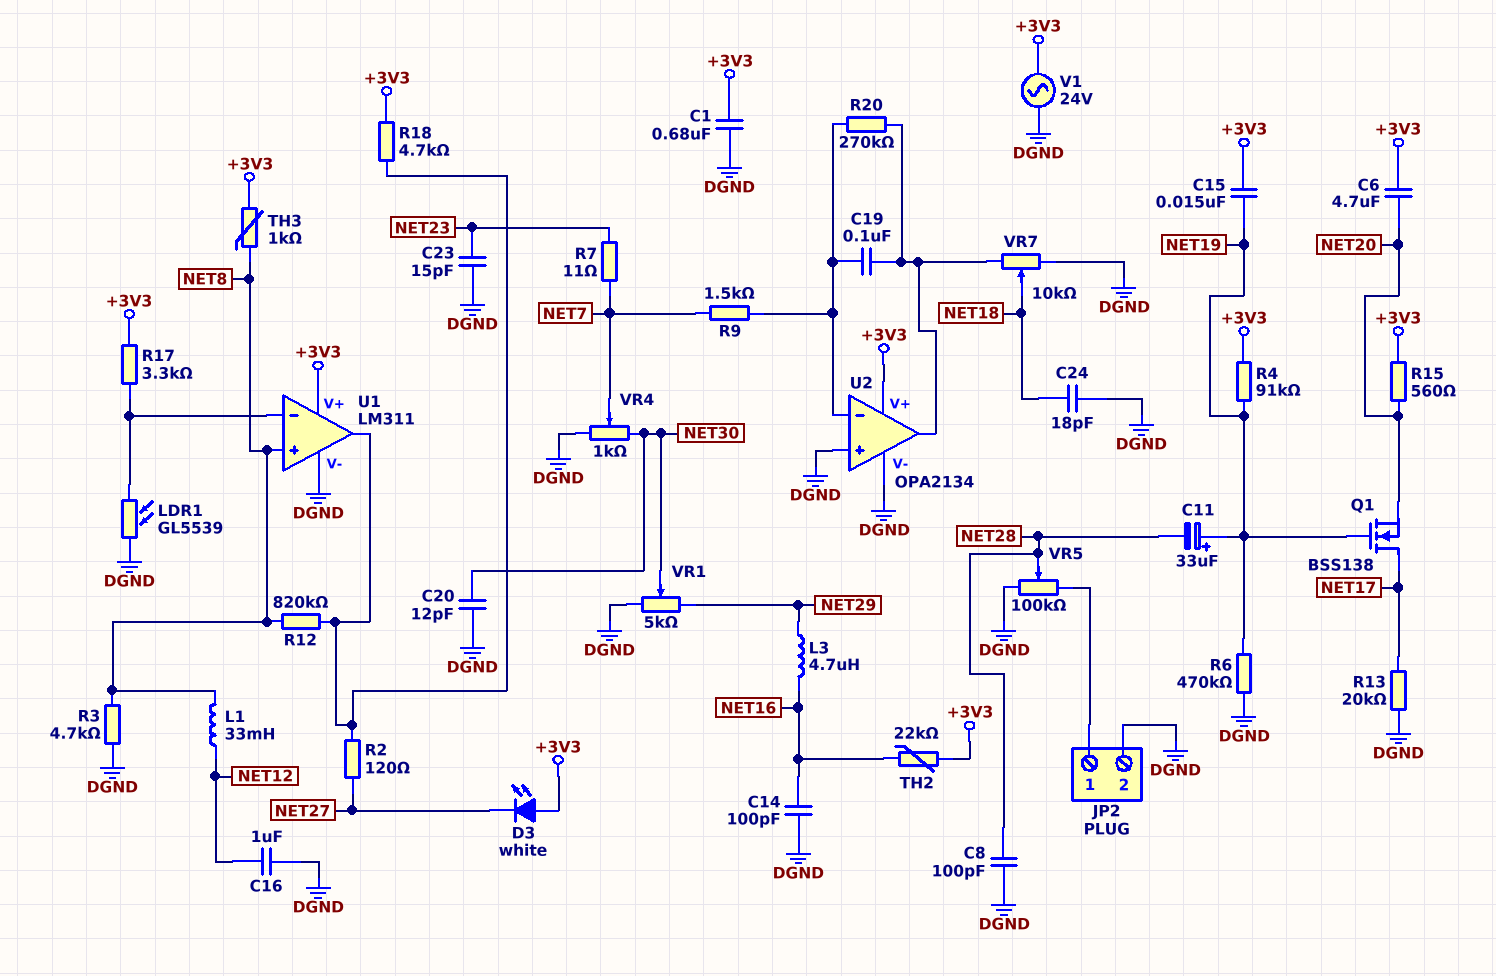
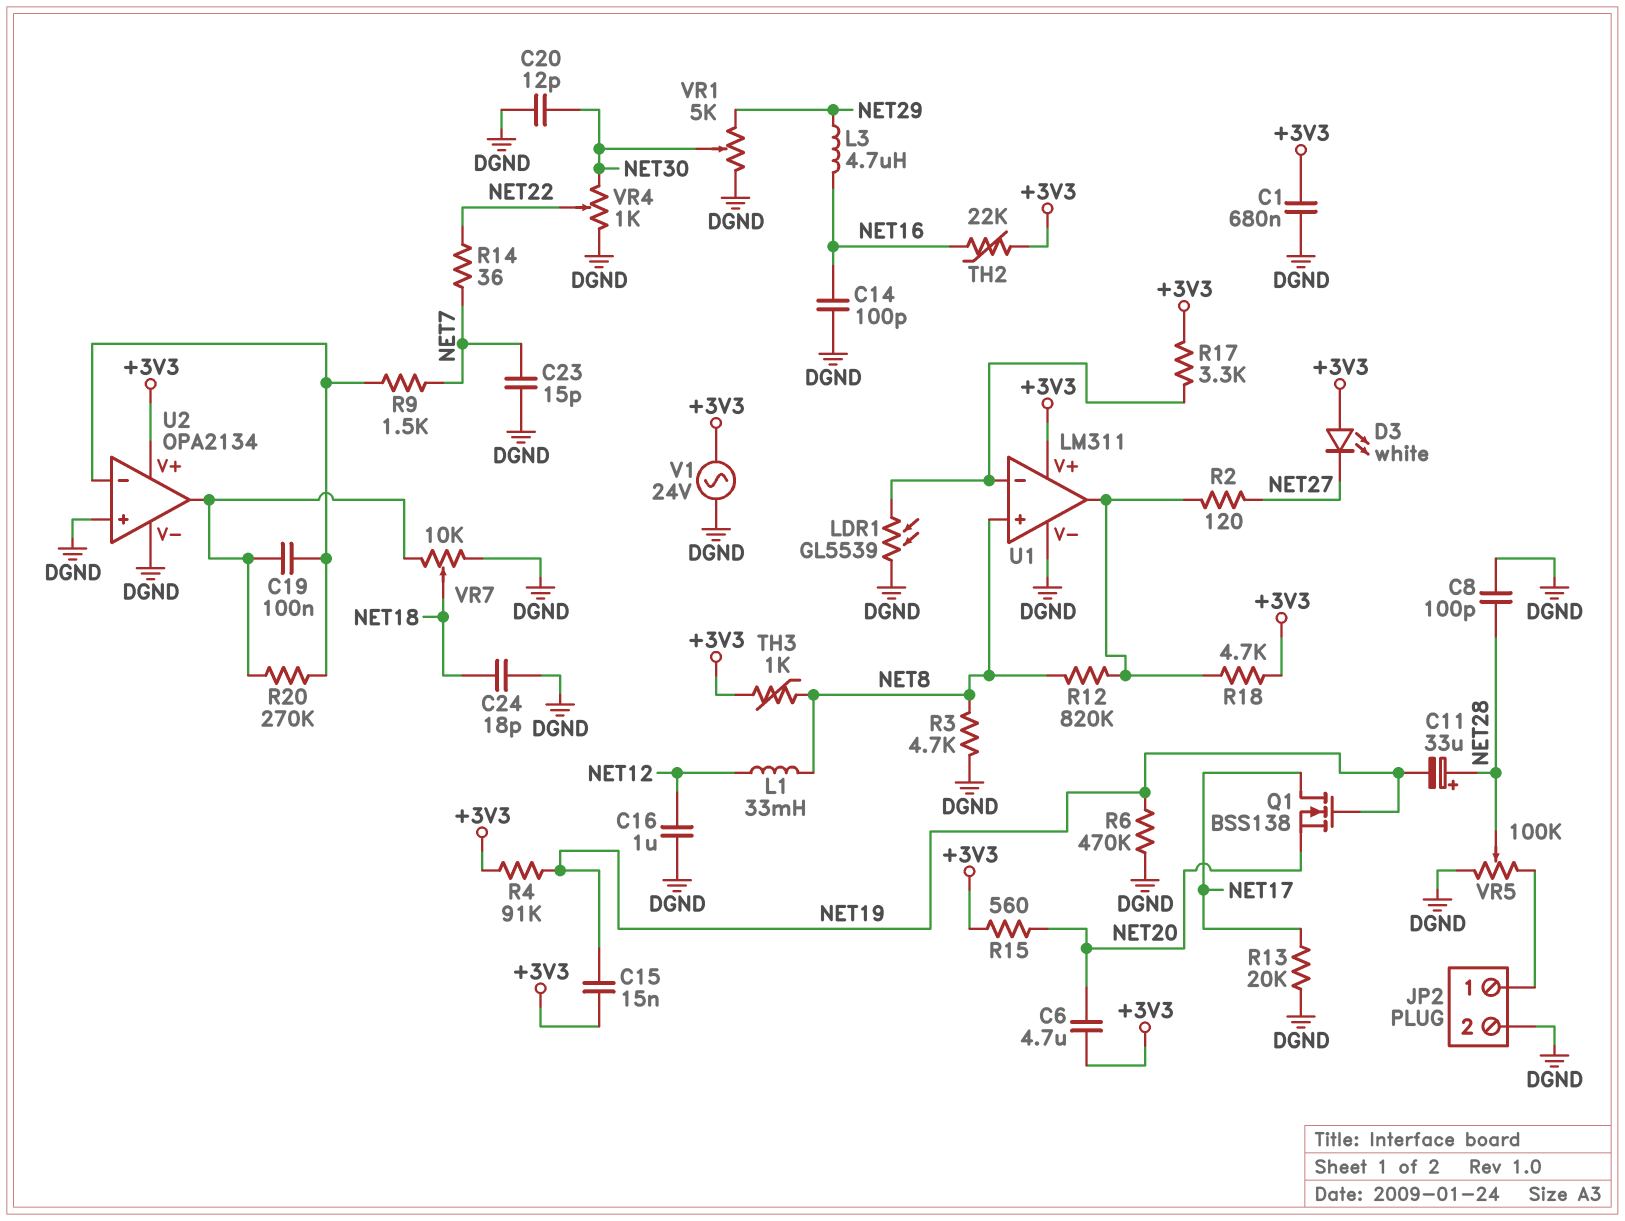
C11: 33uF (plus NET19, minus NET28) -> 33uF (plus NET28, minus NET19)
C23: 15pF (DGND, NET23) -> 15pF (DGND, NET7)
R7: 11 (NET7, NET23) -> none
R14: none -> 36 (NET7, NET22)
VR4: 1k (DGND, NET30, wiper NET7) -> 1k (DGND, NET30, wiper NET22)

